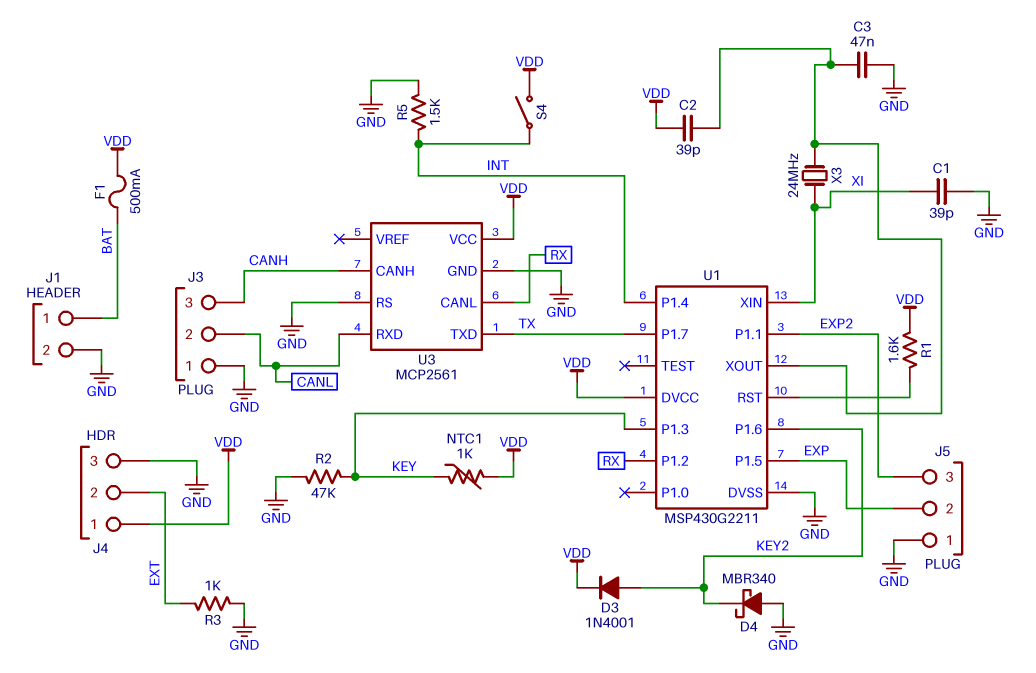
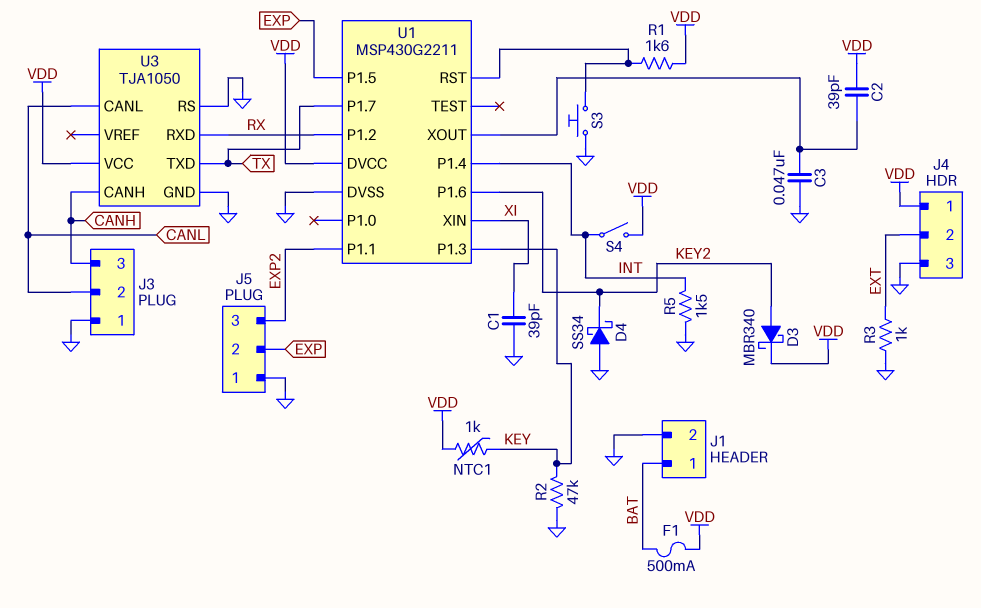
D3: diode 1N4001 (A KEY2, K VDD) -> schottky MBR340 (A KEY2, K VDD)
D4: schottky MBR340 (A GND, K KEY2) -> schottky SS34 (A GND, K KEY2)
S3: none -> button (GND, U1/RST)
U3: MCP2561 -> TJA1050
U3 pin CANL: RX -> CANL
U3 pin RXD: CANL -> RX
X3: 24MHz (U1/XOUT, XI) -> none

